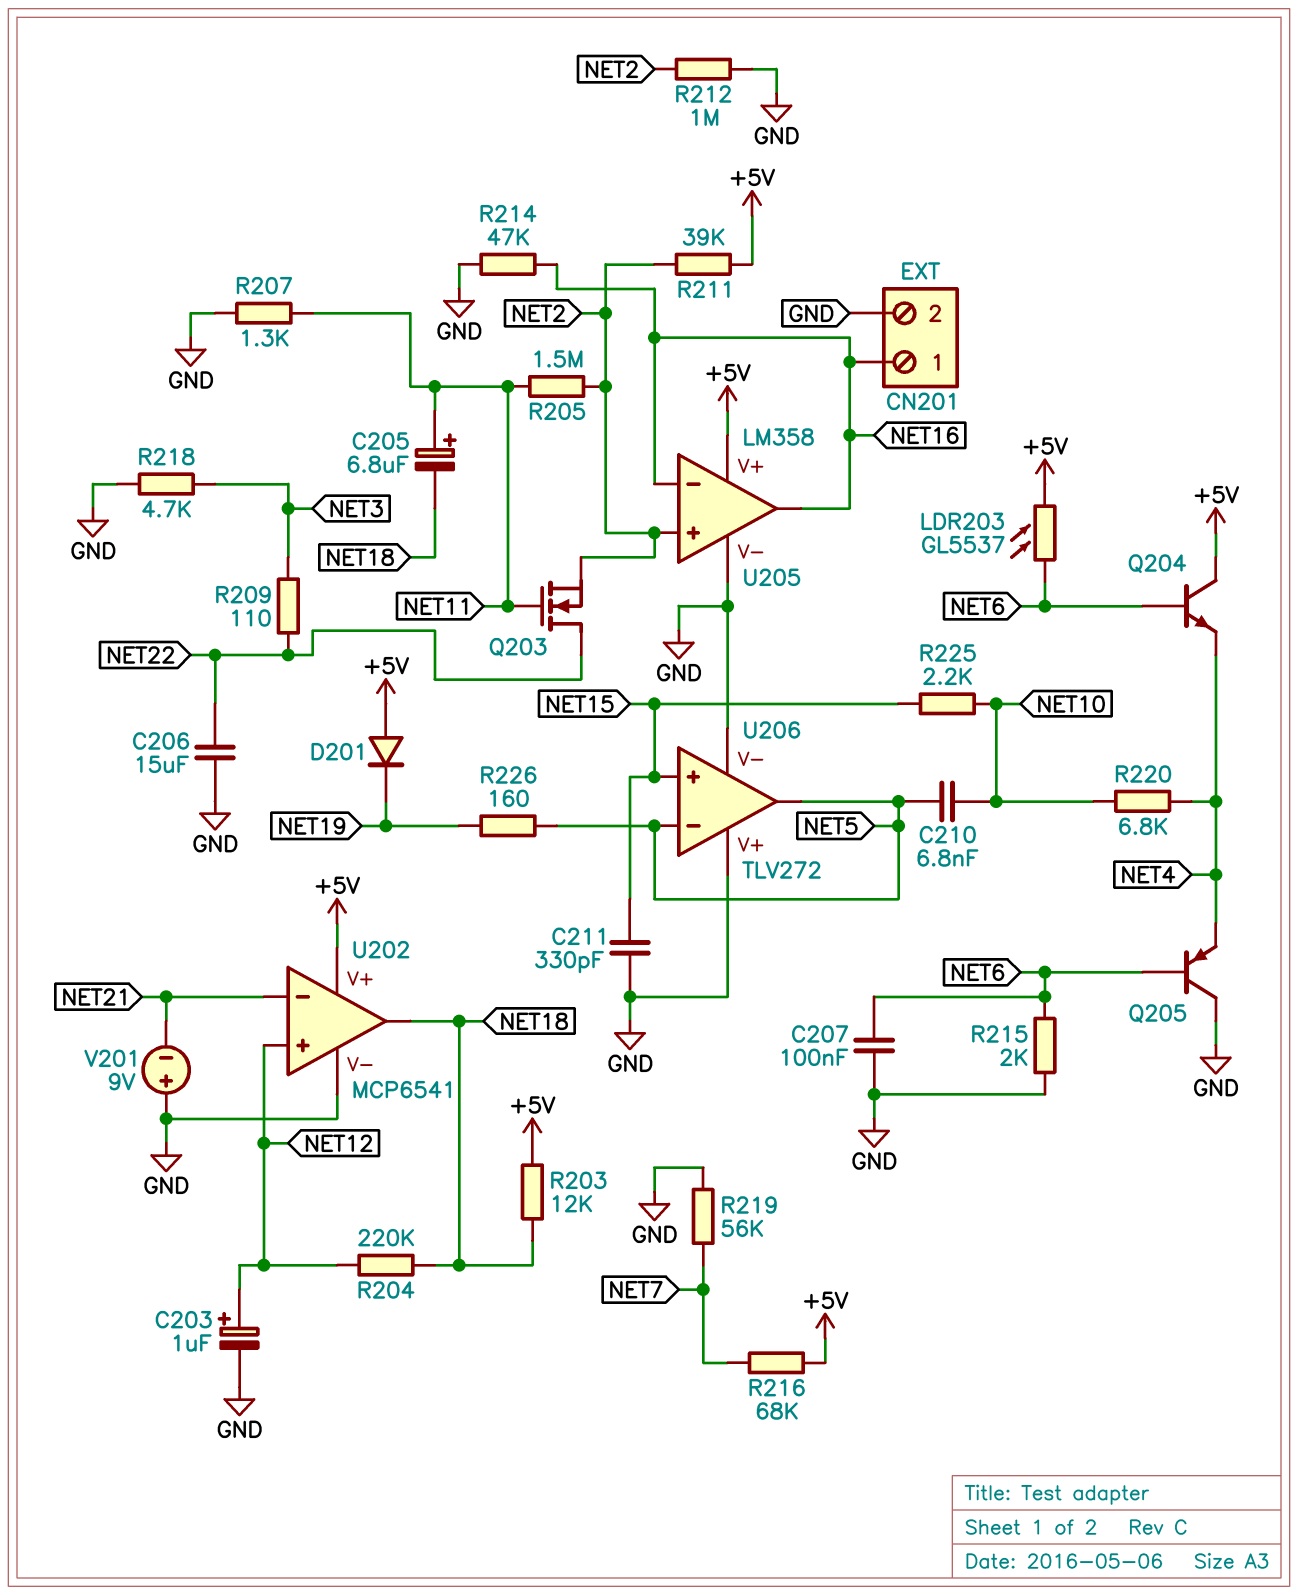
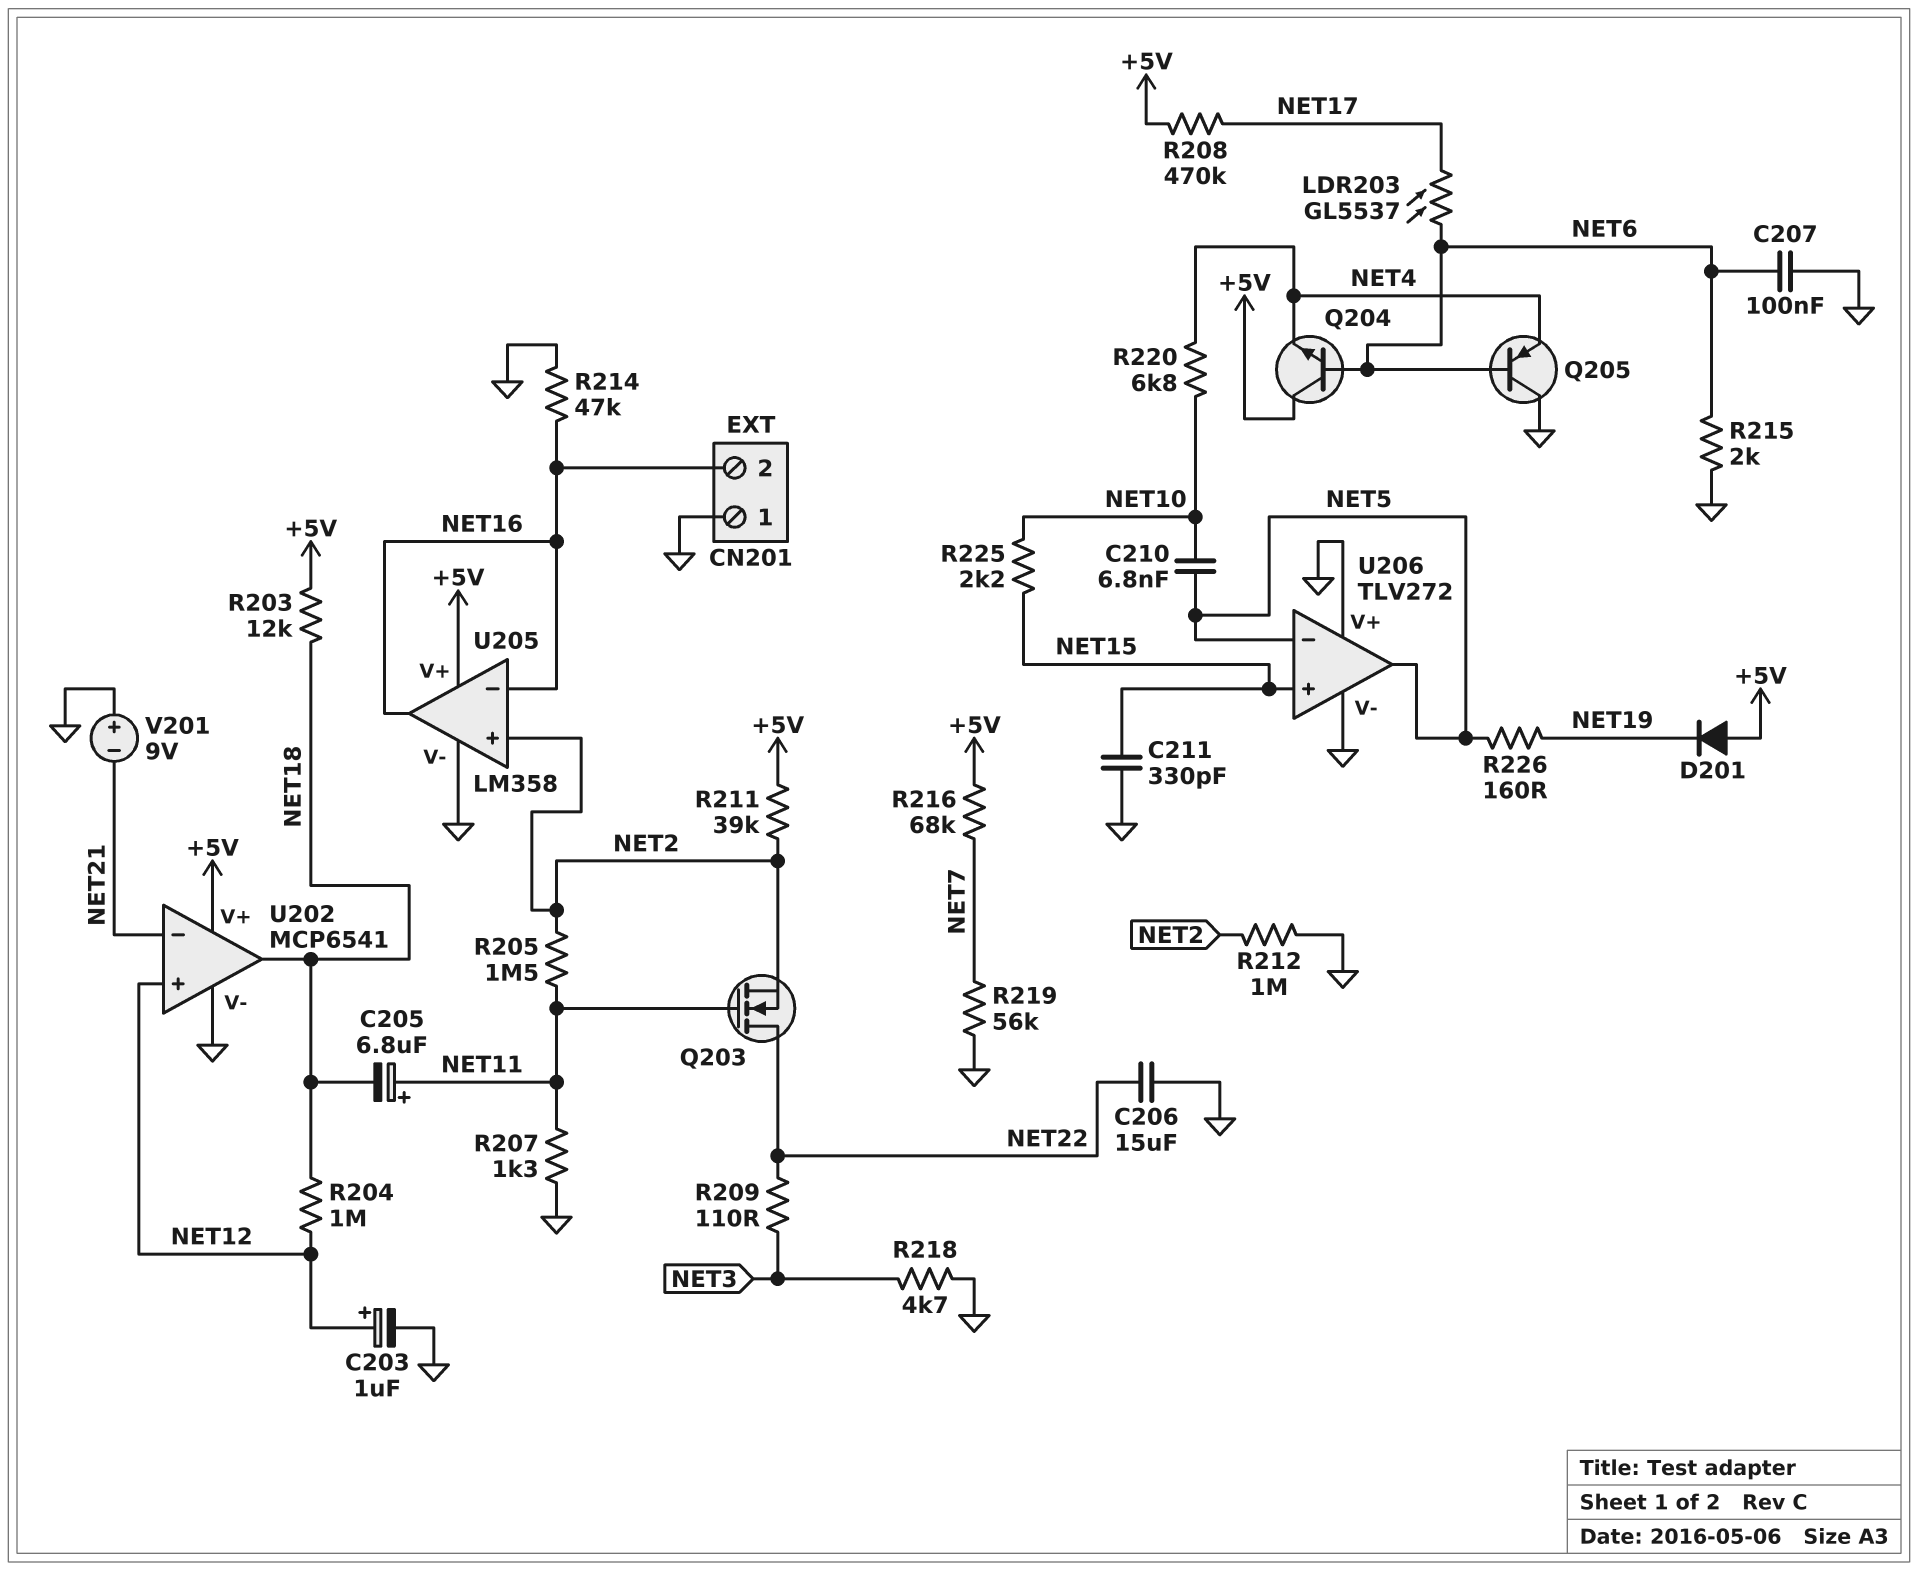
CN201 pin 1: NET16 -> GND
CN201 pin 2: GND -> NET16
LDR203: GL5537 (+5V, NET6) -> GL5537 (NET6, NET17)
R204: 220k (NET12, NET18) -> 1M (NET12, NET18)
R208: none -> 470k (+5V, NET17)

